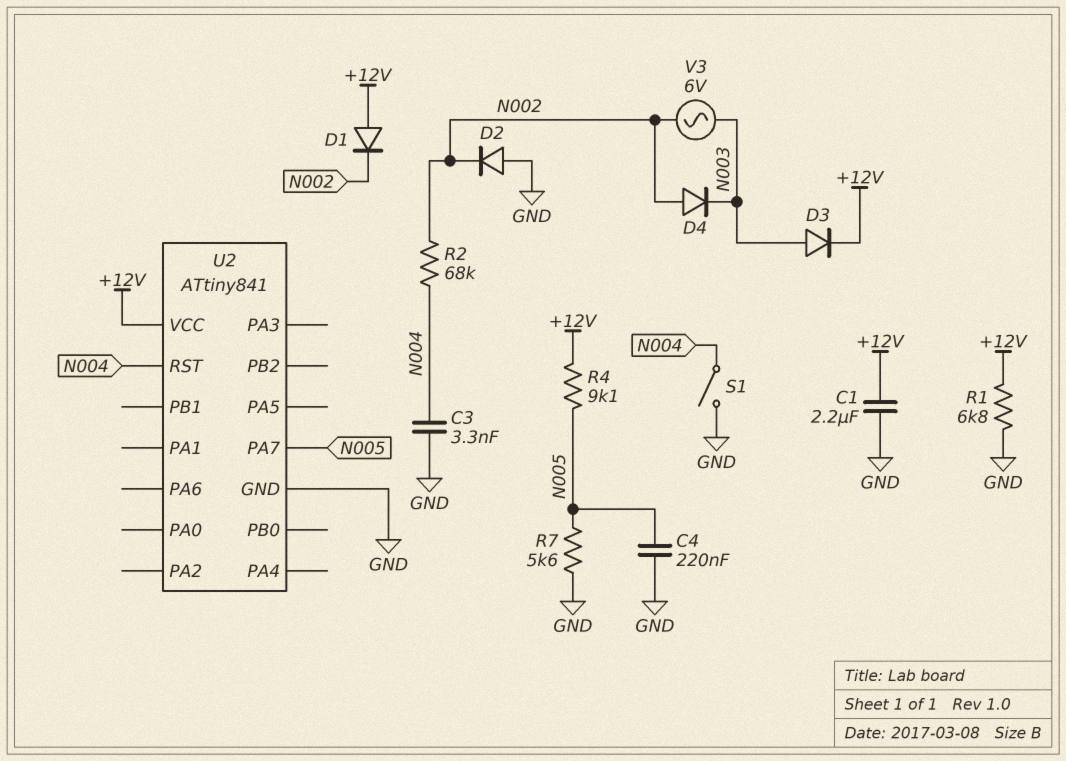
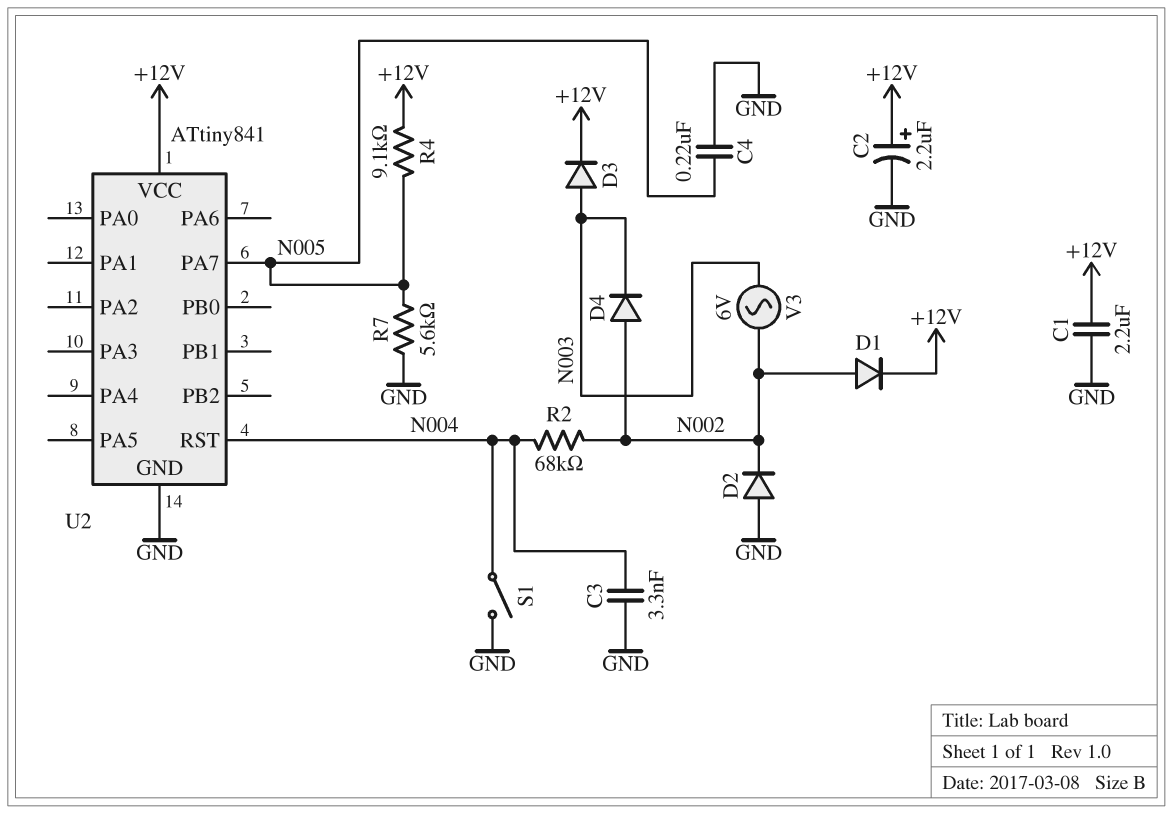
C2: none -> 2.2uF (plus +12V, minus GND)
D1: diode (A +12V, K N002) -> diode (A N002, K +12V)
R1: 6.8k (+12V, GND) -> none

